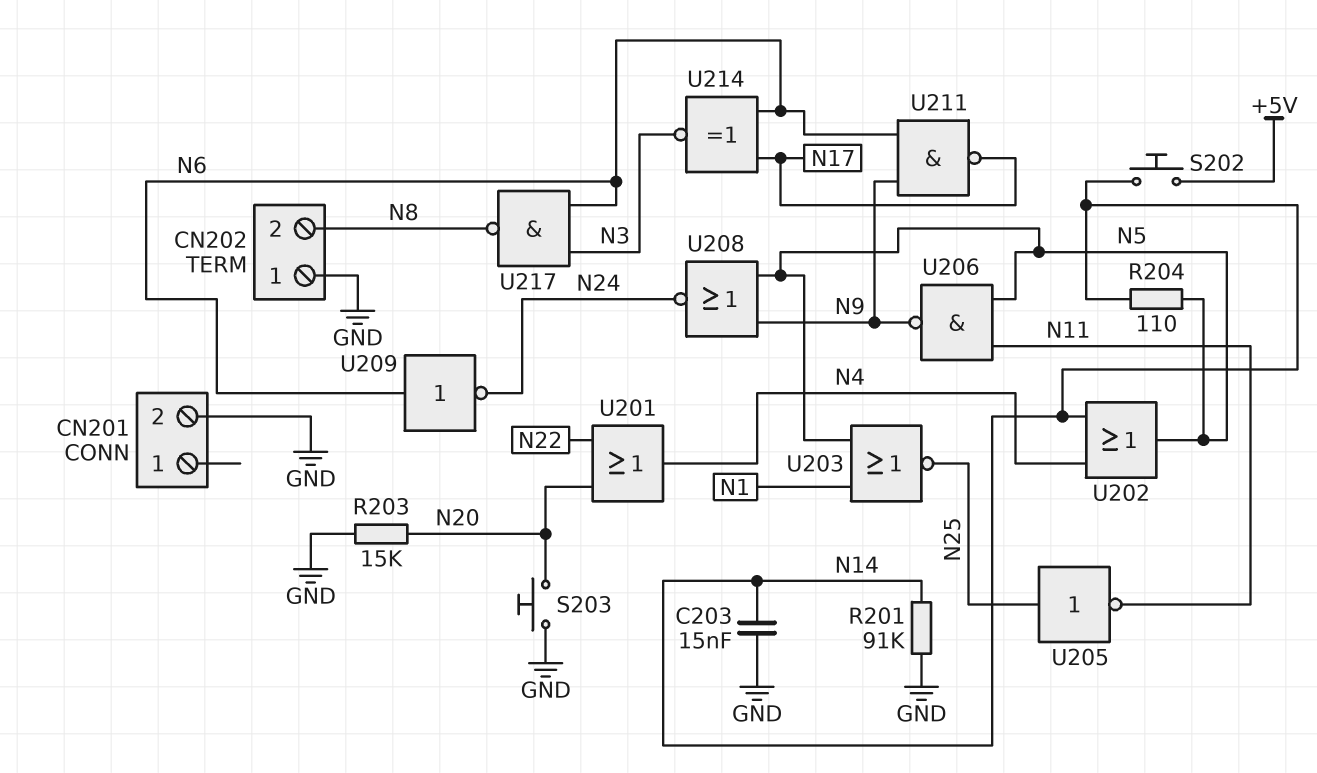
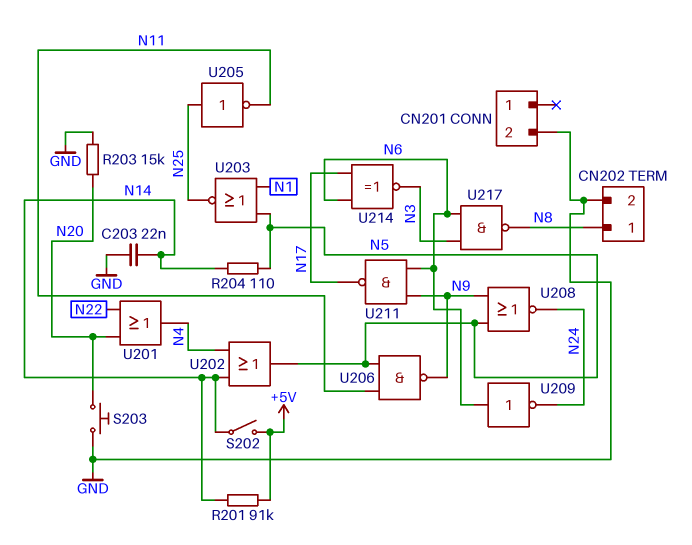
C203: 15nF (GND, N14) -> 22nF (GND, N14)
CN202 pin 1: GND -> N8
CN202 pin 2: N8 -> GND
R201: 91k (GND, N14) -> 91k (+5V, N14)
S202: button (+5V, N14) -> switch (+5V, N14)

